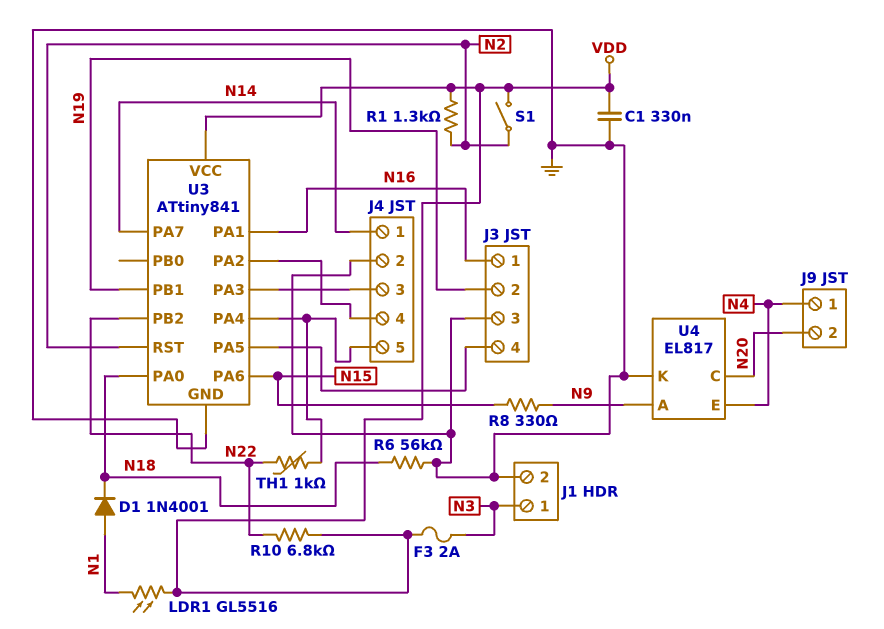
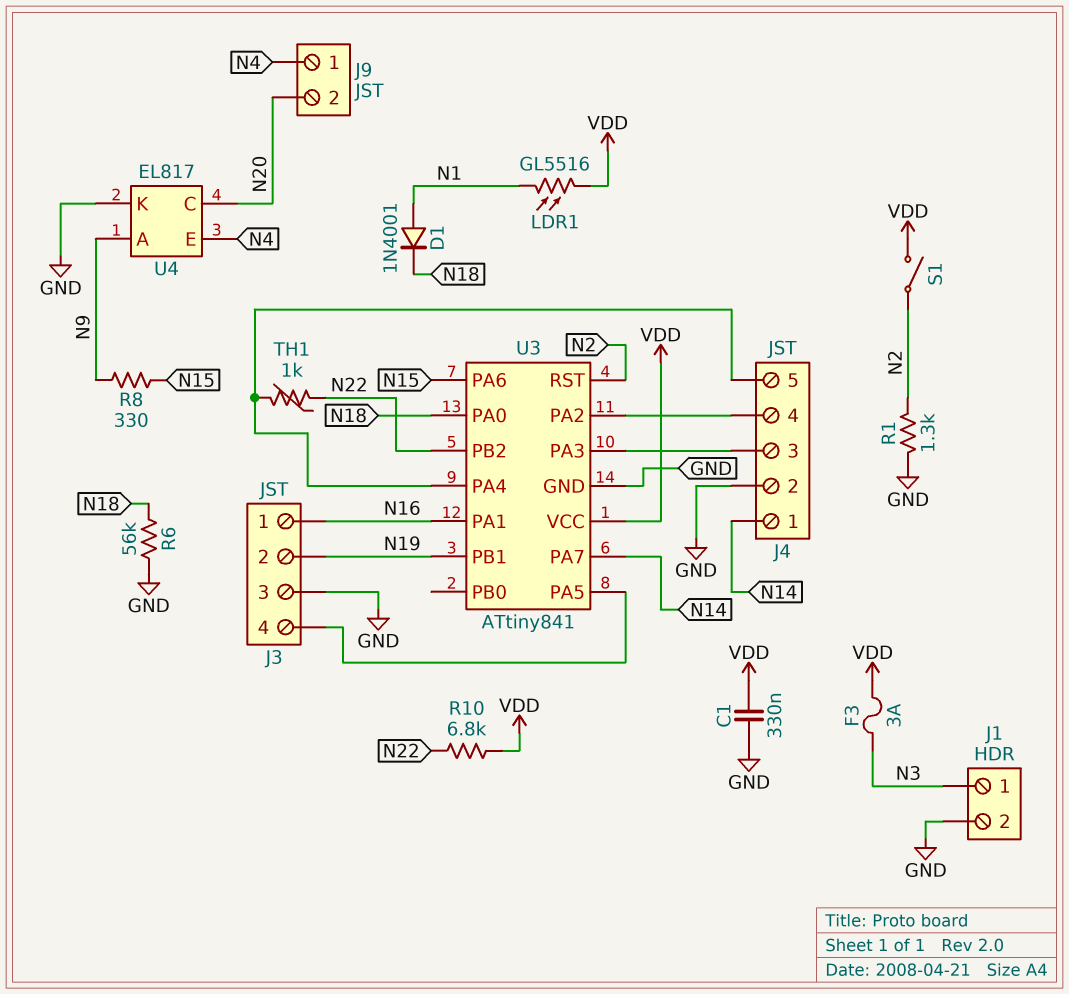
F3: 2A (N3, VDD) -> 3A (N3, VDD)
R1: 1.3k (N2, VDD) -> 1.3k (GND, N2)

